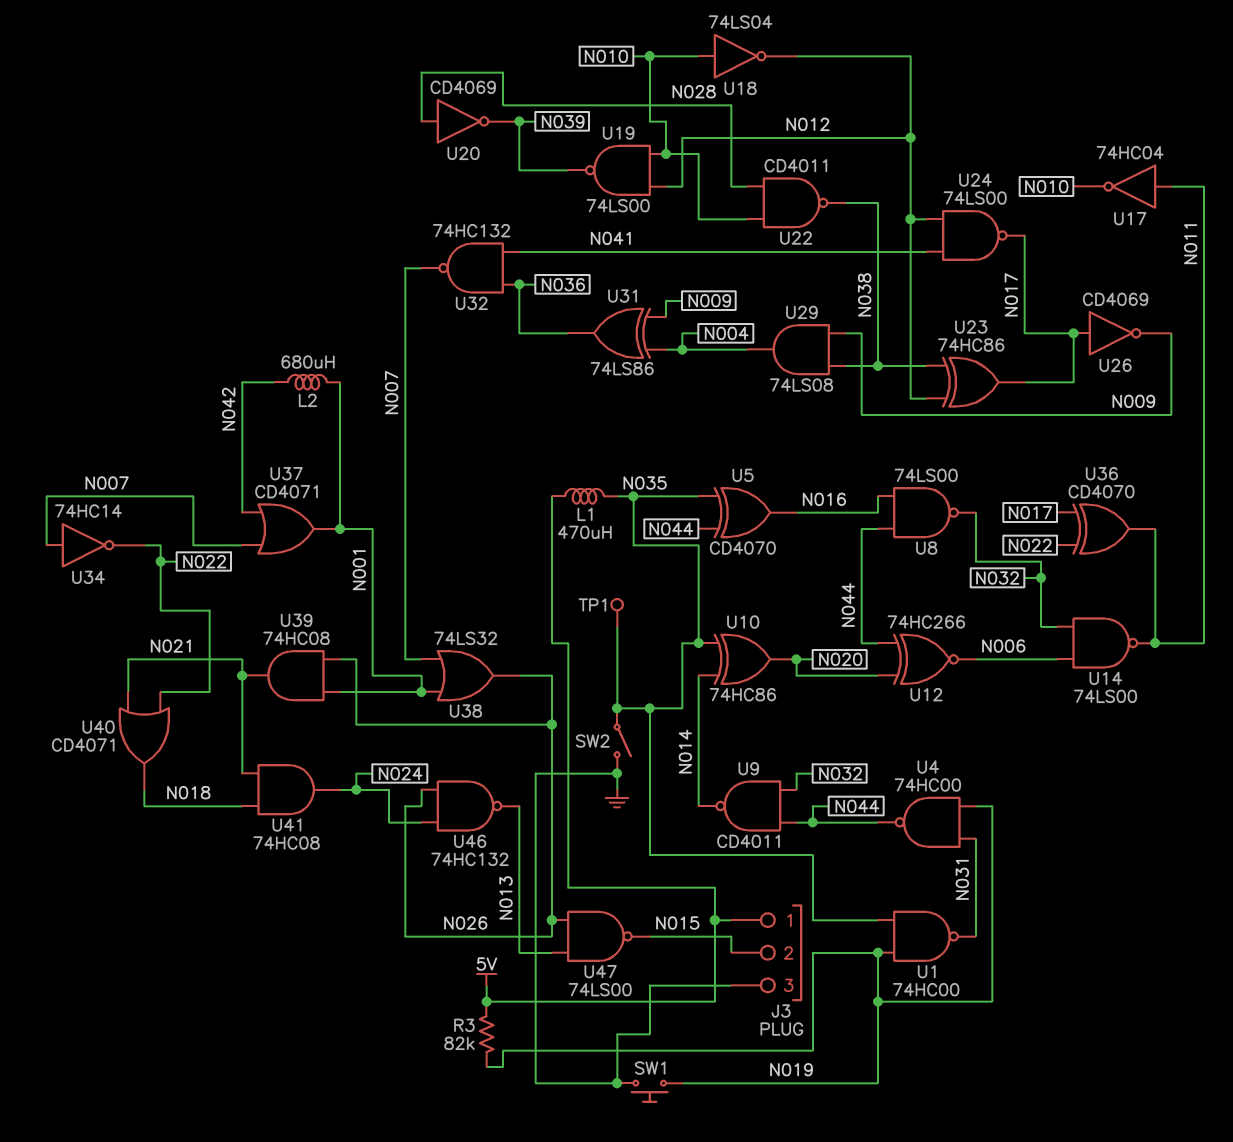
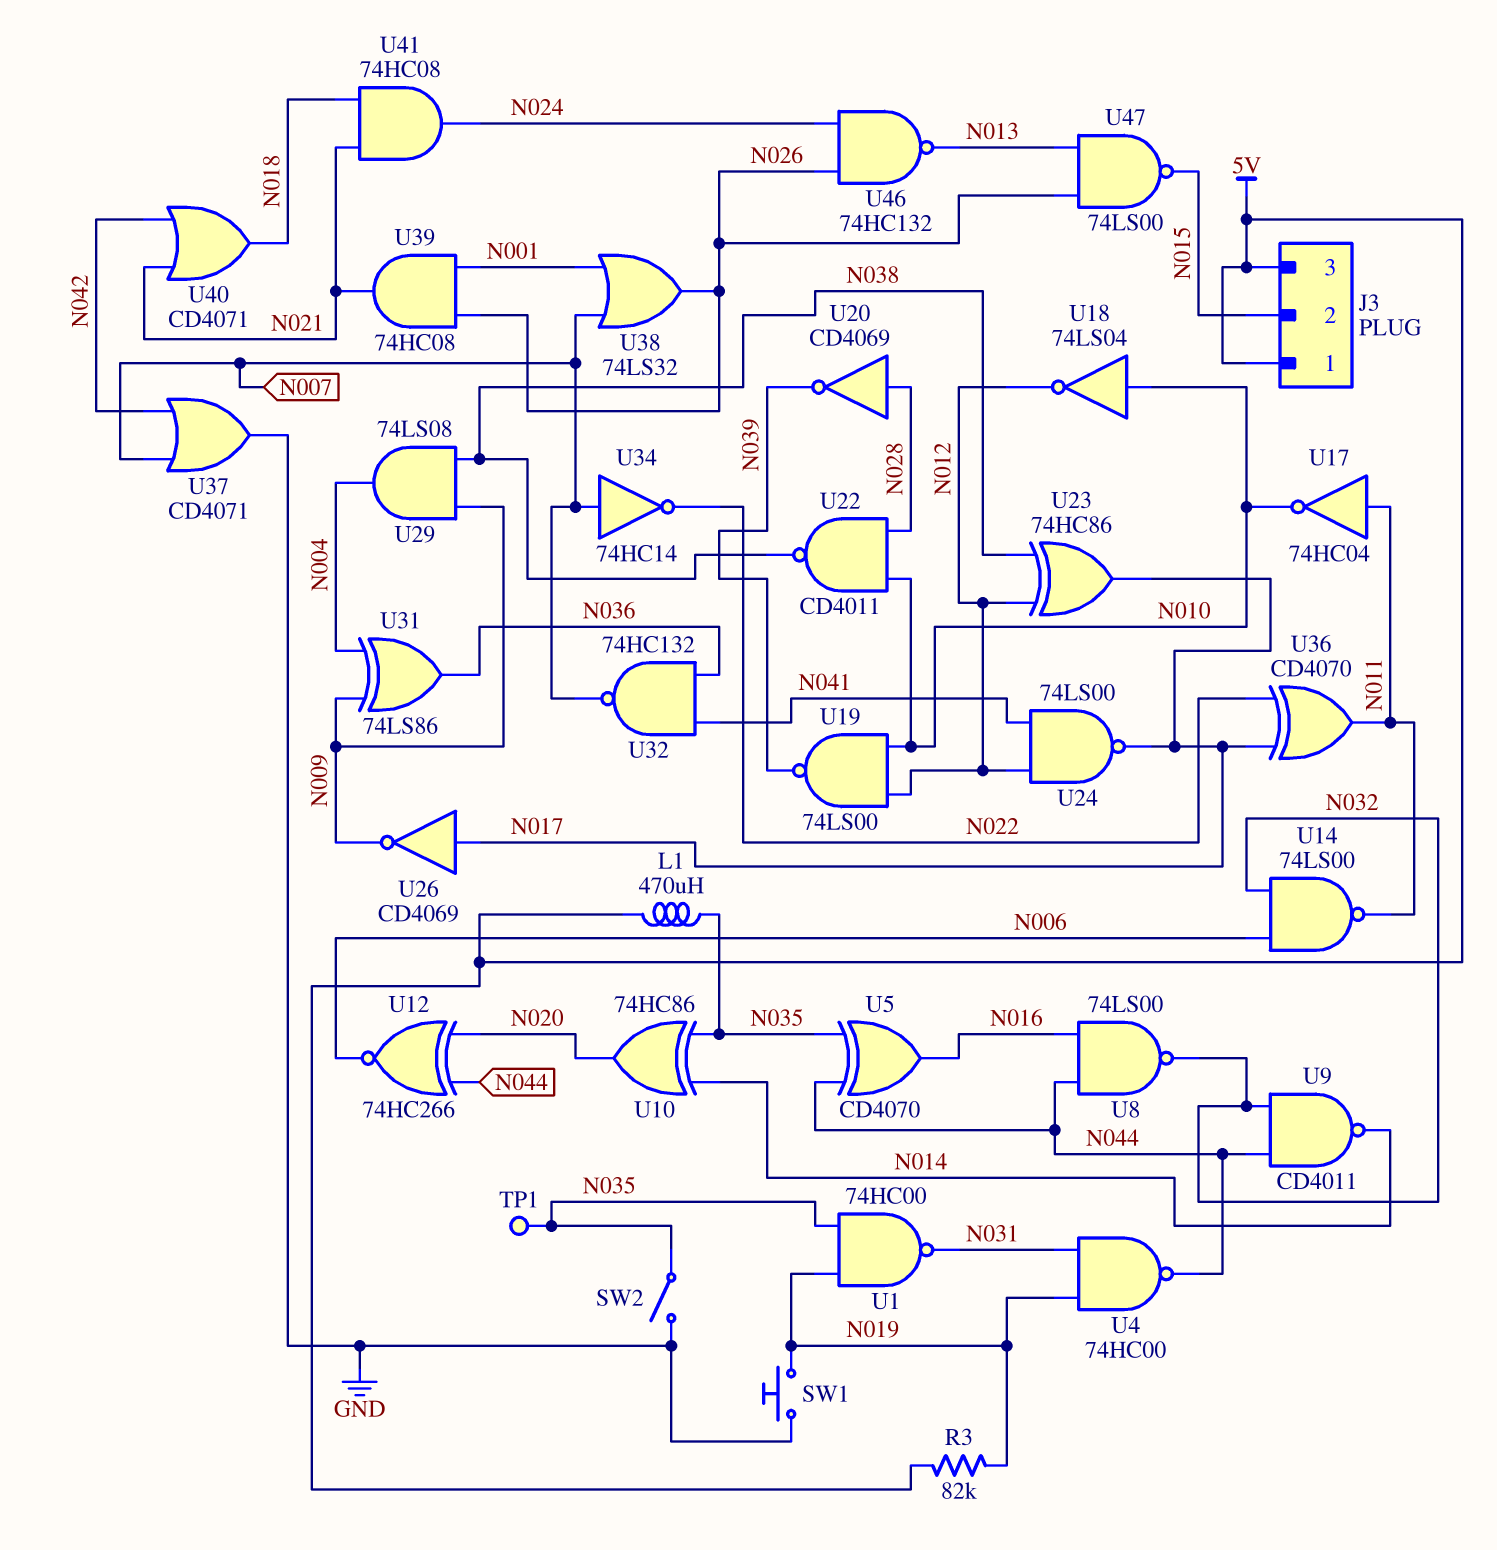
J3 pin 3: GND -> 5V
L2: 680uH (N001, N042) -> none
U37: OR CD4071 (in N007, in N042, out N001) -> OR CD4071 (in N007, in N042, out GND)
U40: OR CD4071 (in N021, in N022, out N018) -> OR CD4071 (in N021, in N042, out N018)

